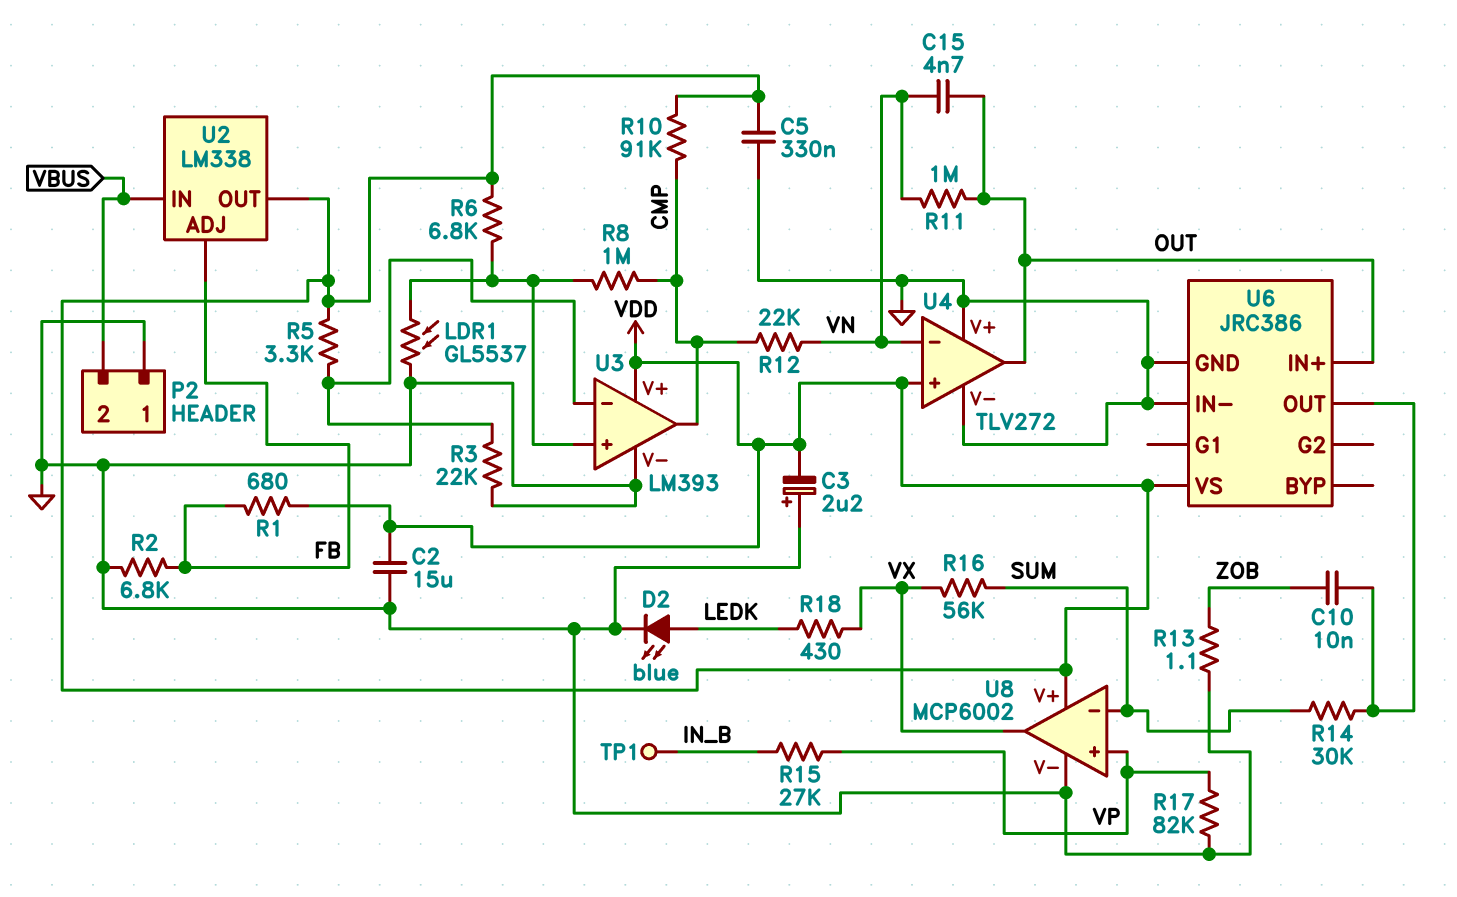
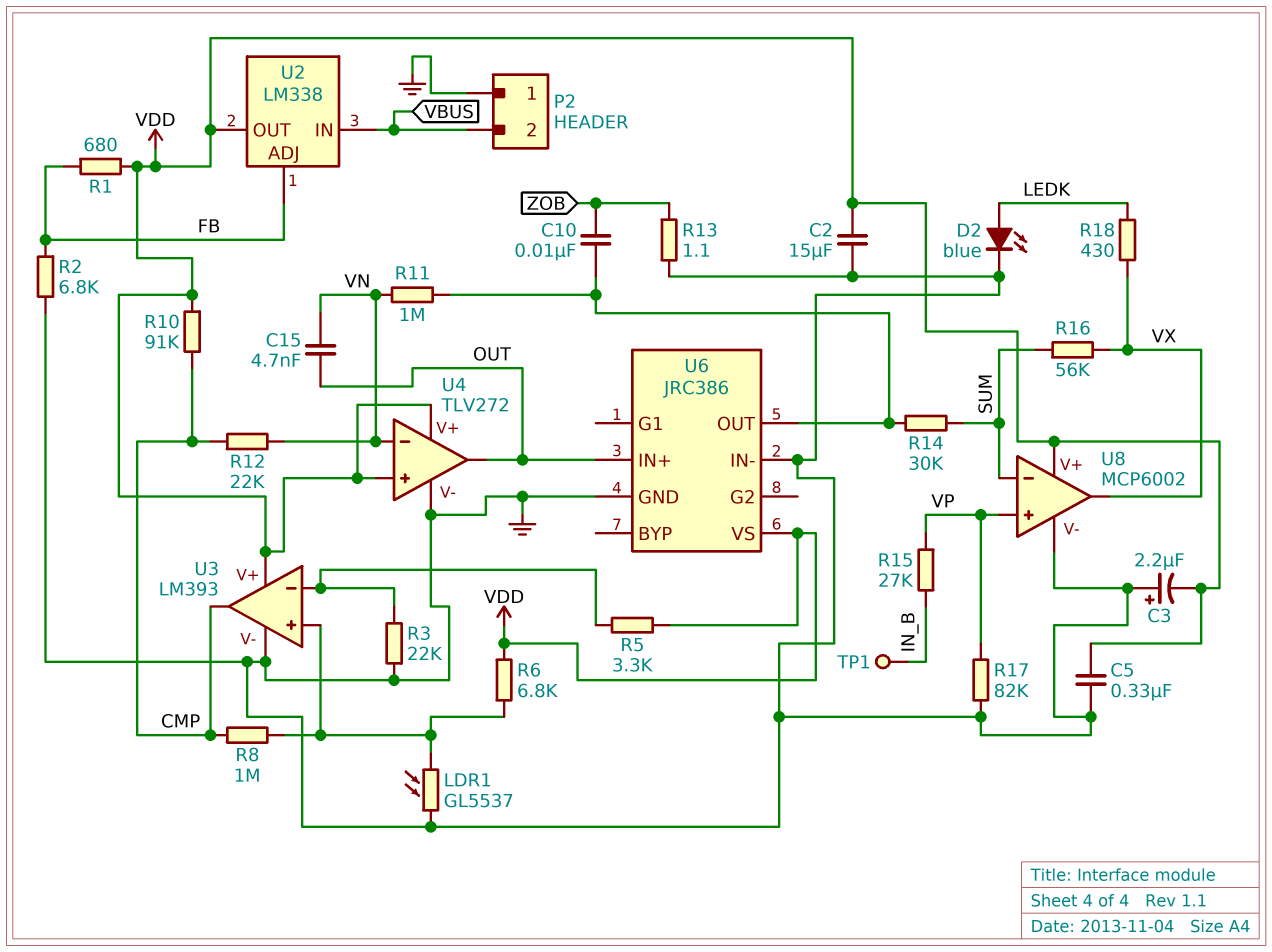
R11: 1M (OUT, VN) -> 1M (U6/OUT, VN)
U4 pin V+: GND -> VDD

